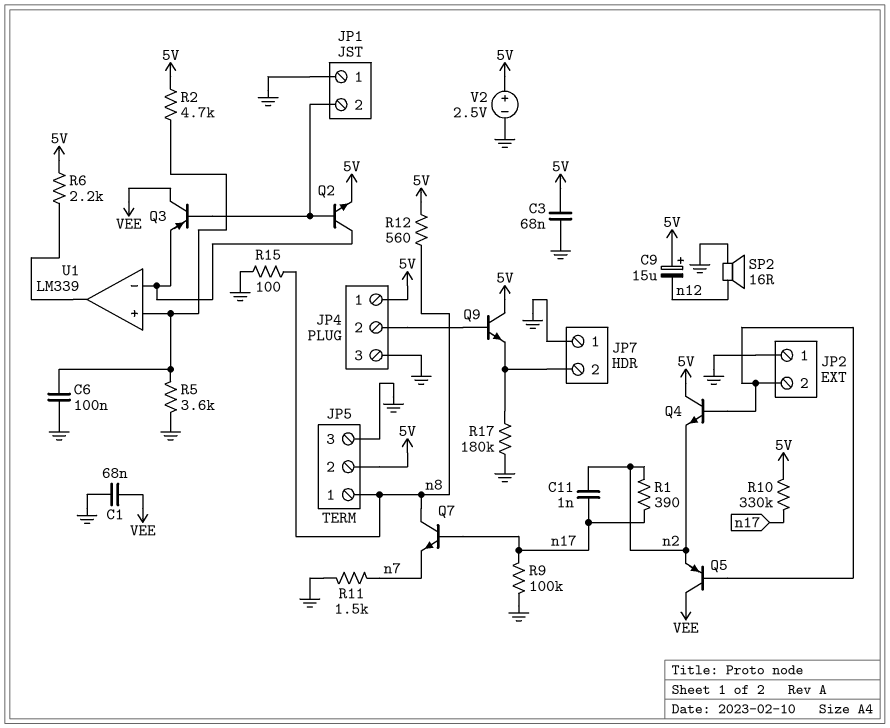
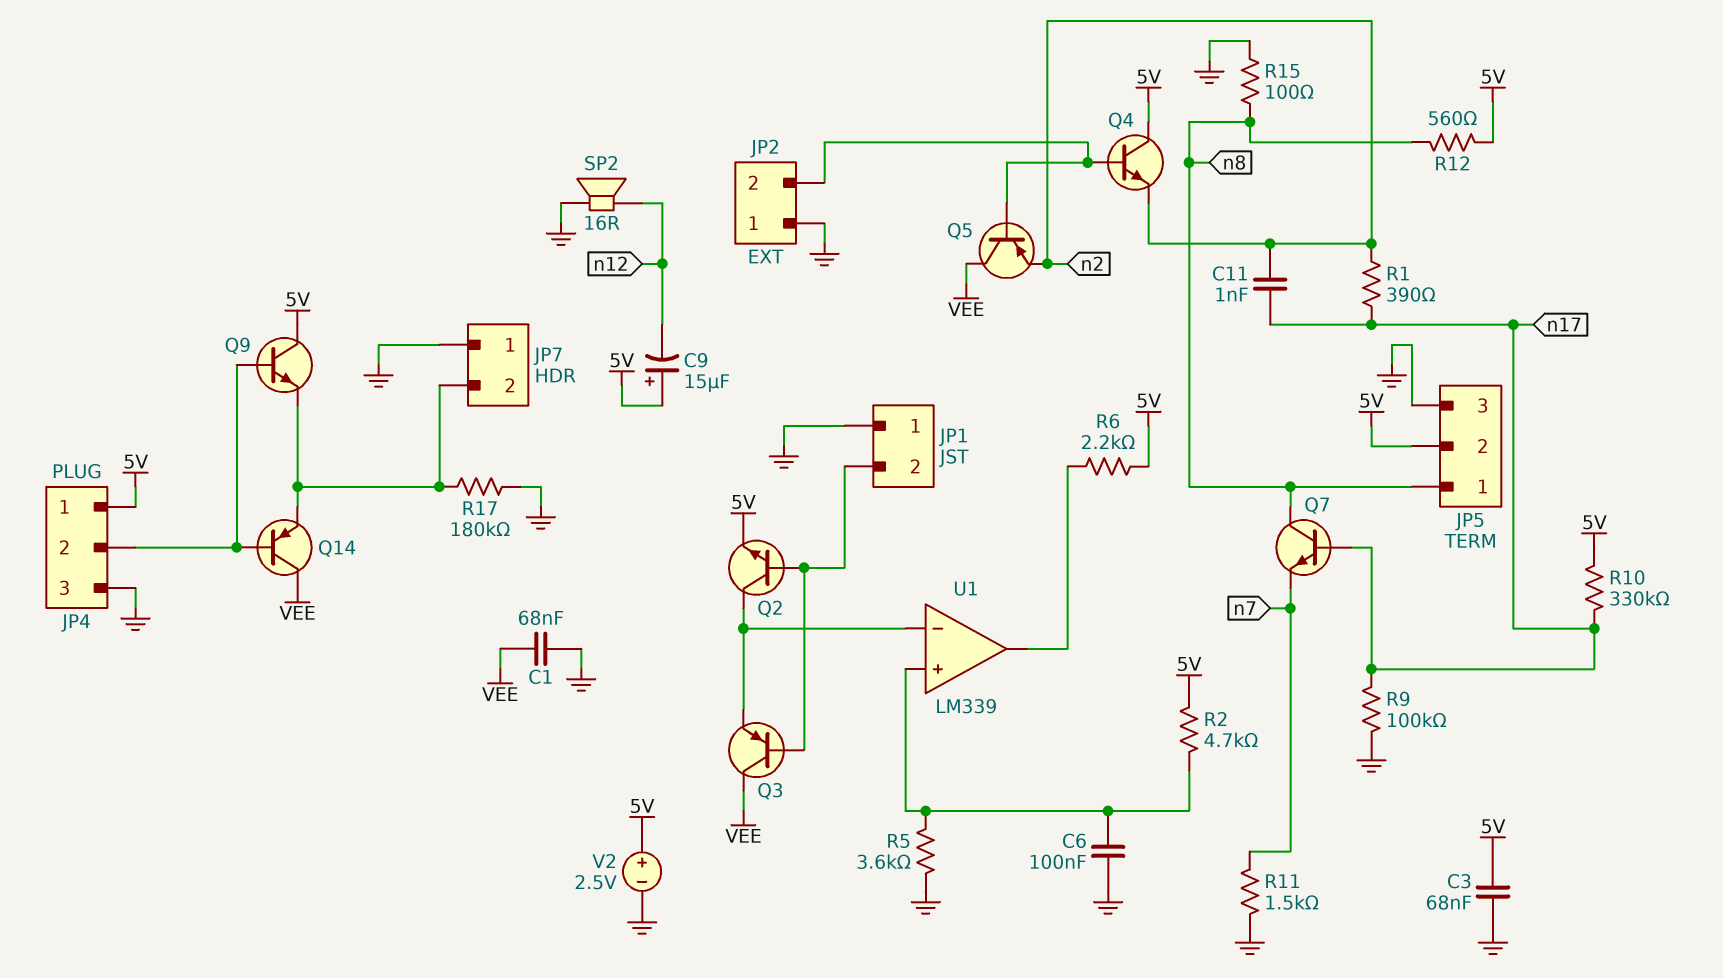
Q14: none -> PNP (B JP4/2, C VEE, E JP7/2)

